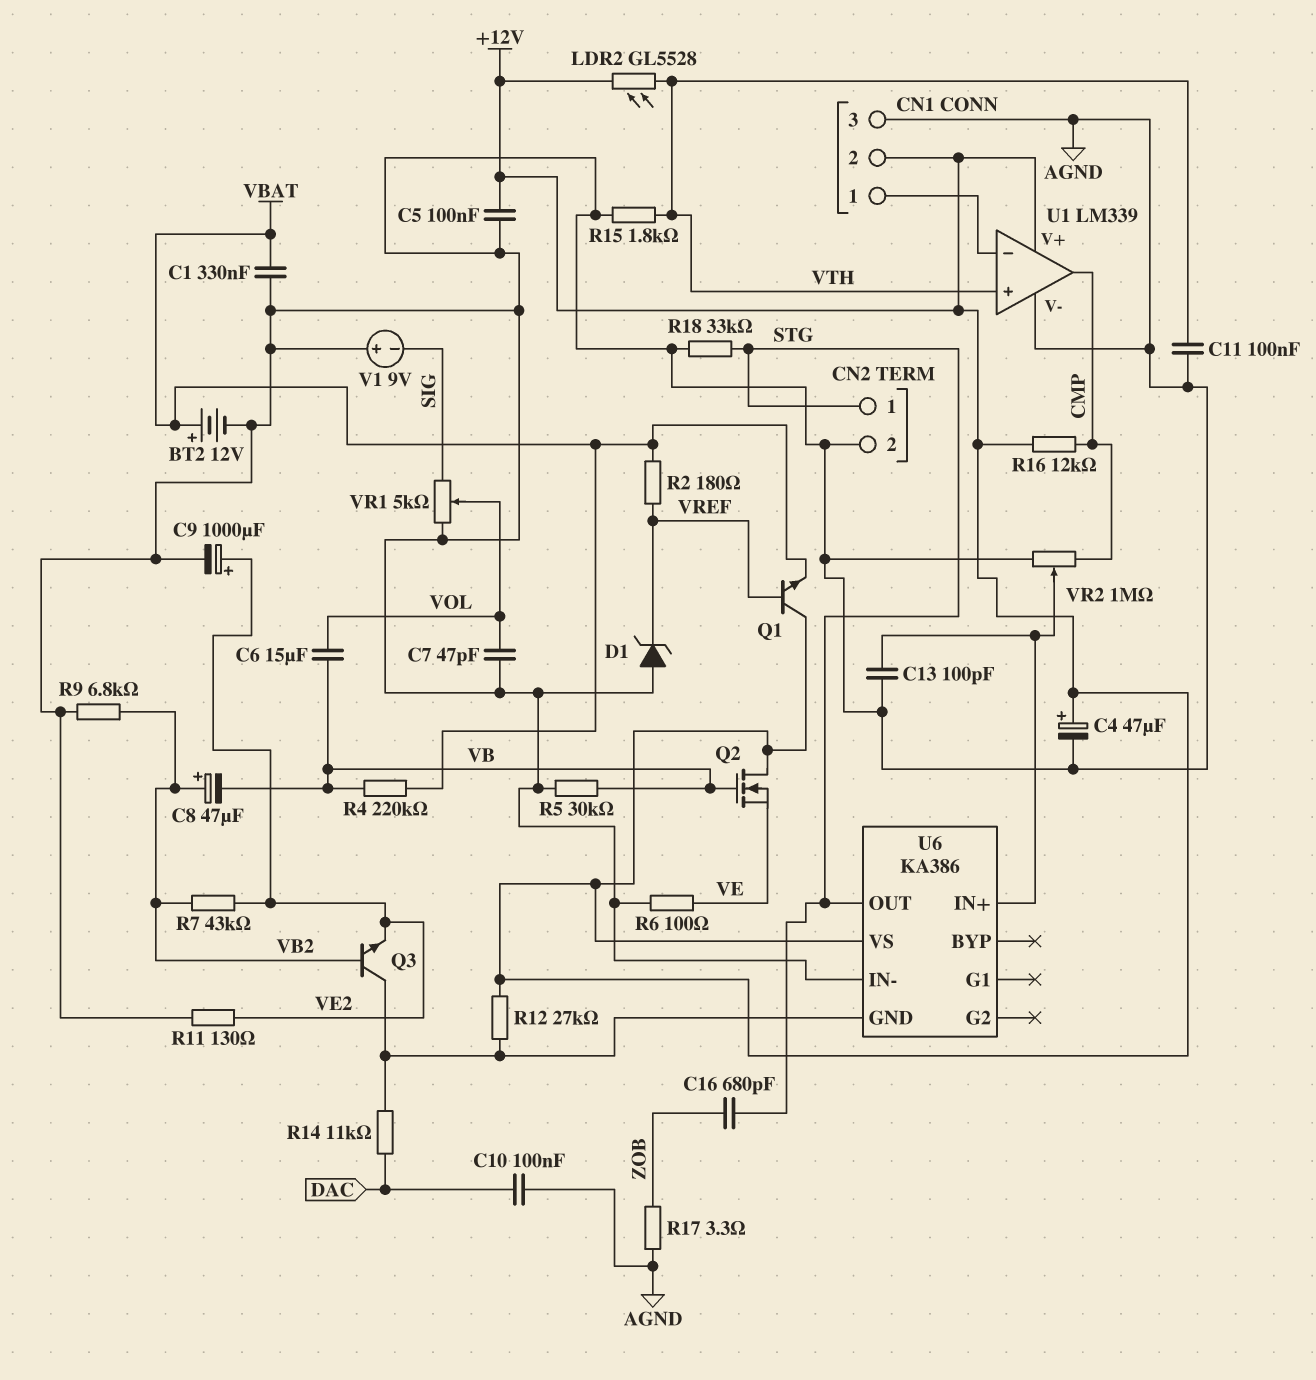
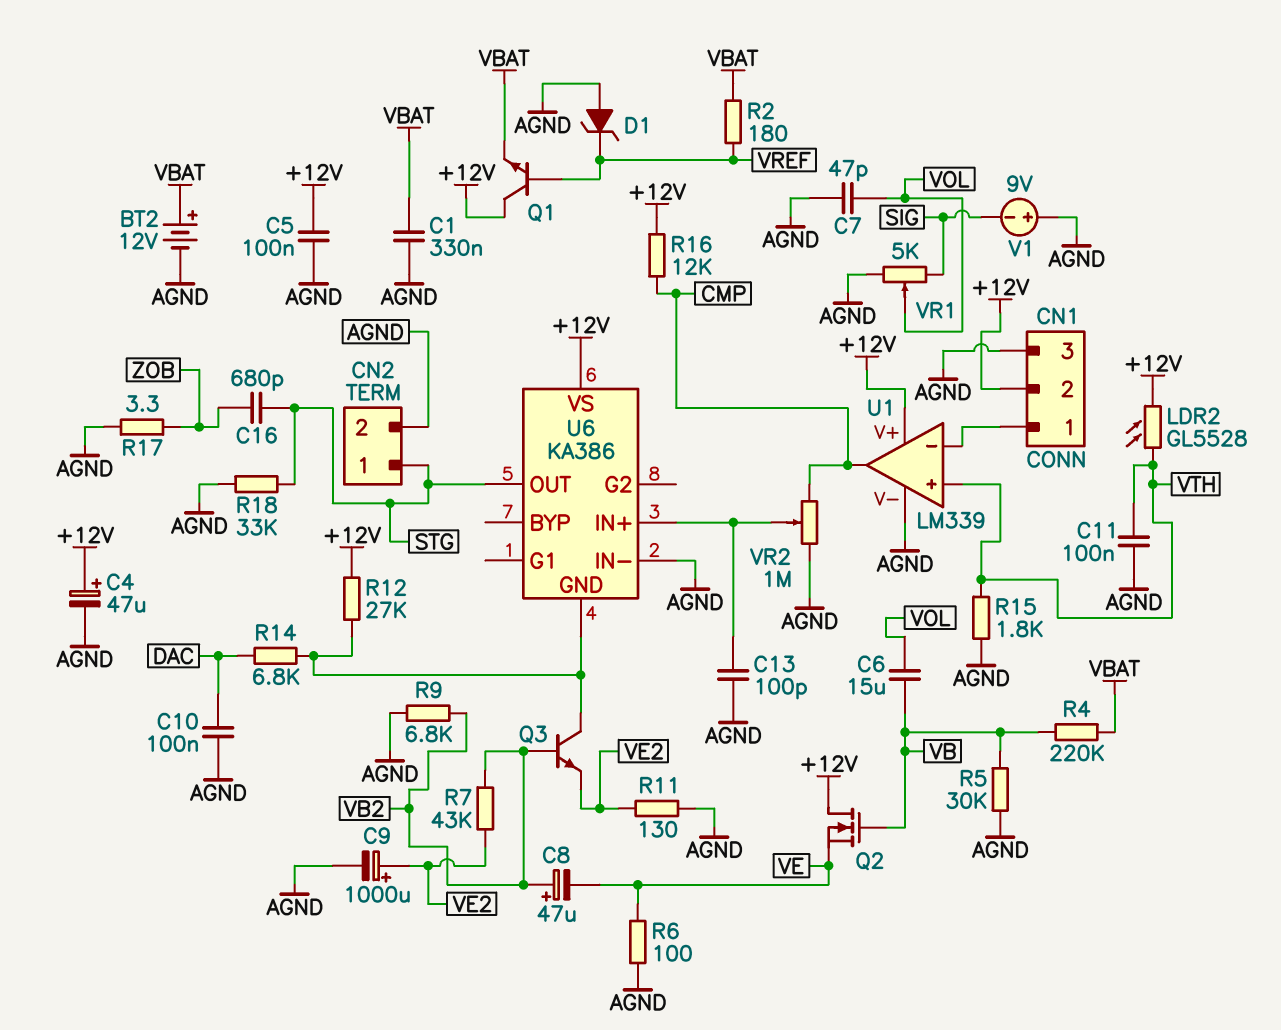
C8: 47uF (plus VB2, minus VB) -> 47uF (plus VB2, minus VE)
R14: 11k (DAC, U6/GND) -> 6.8k (DAC, U6/GND)

